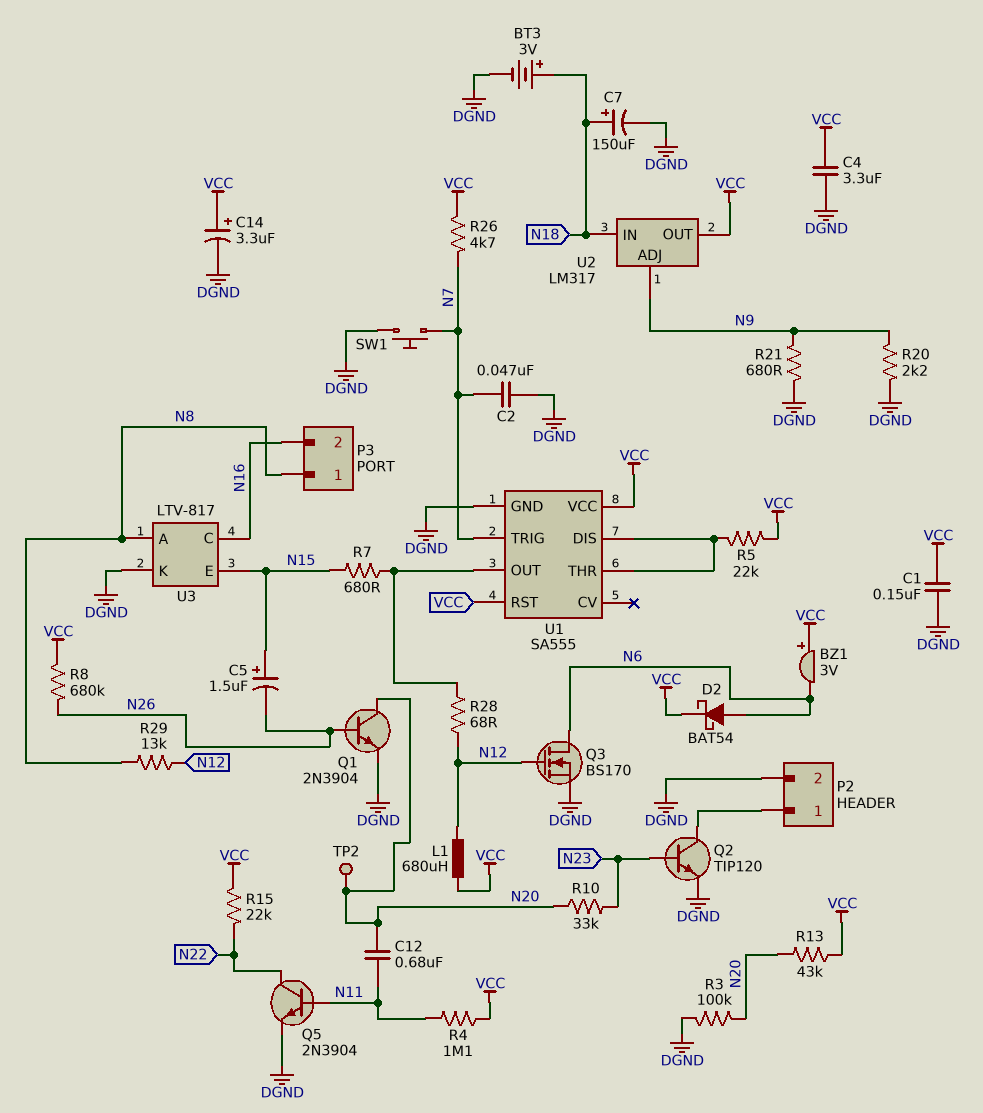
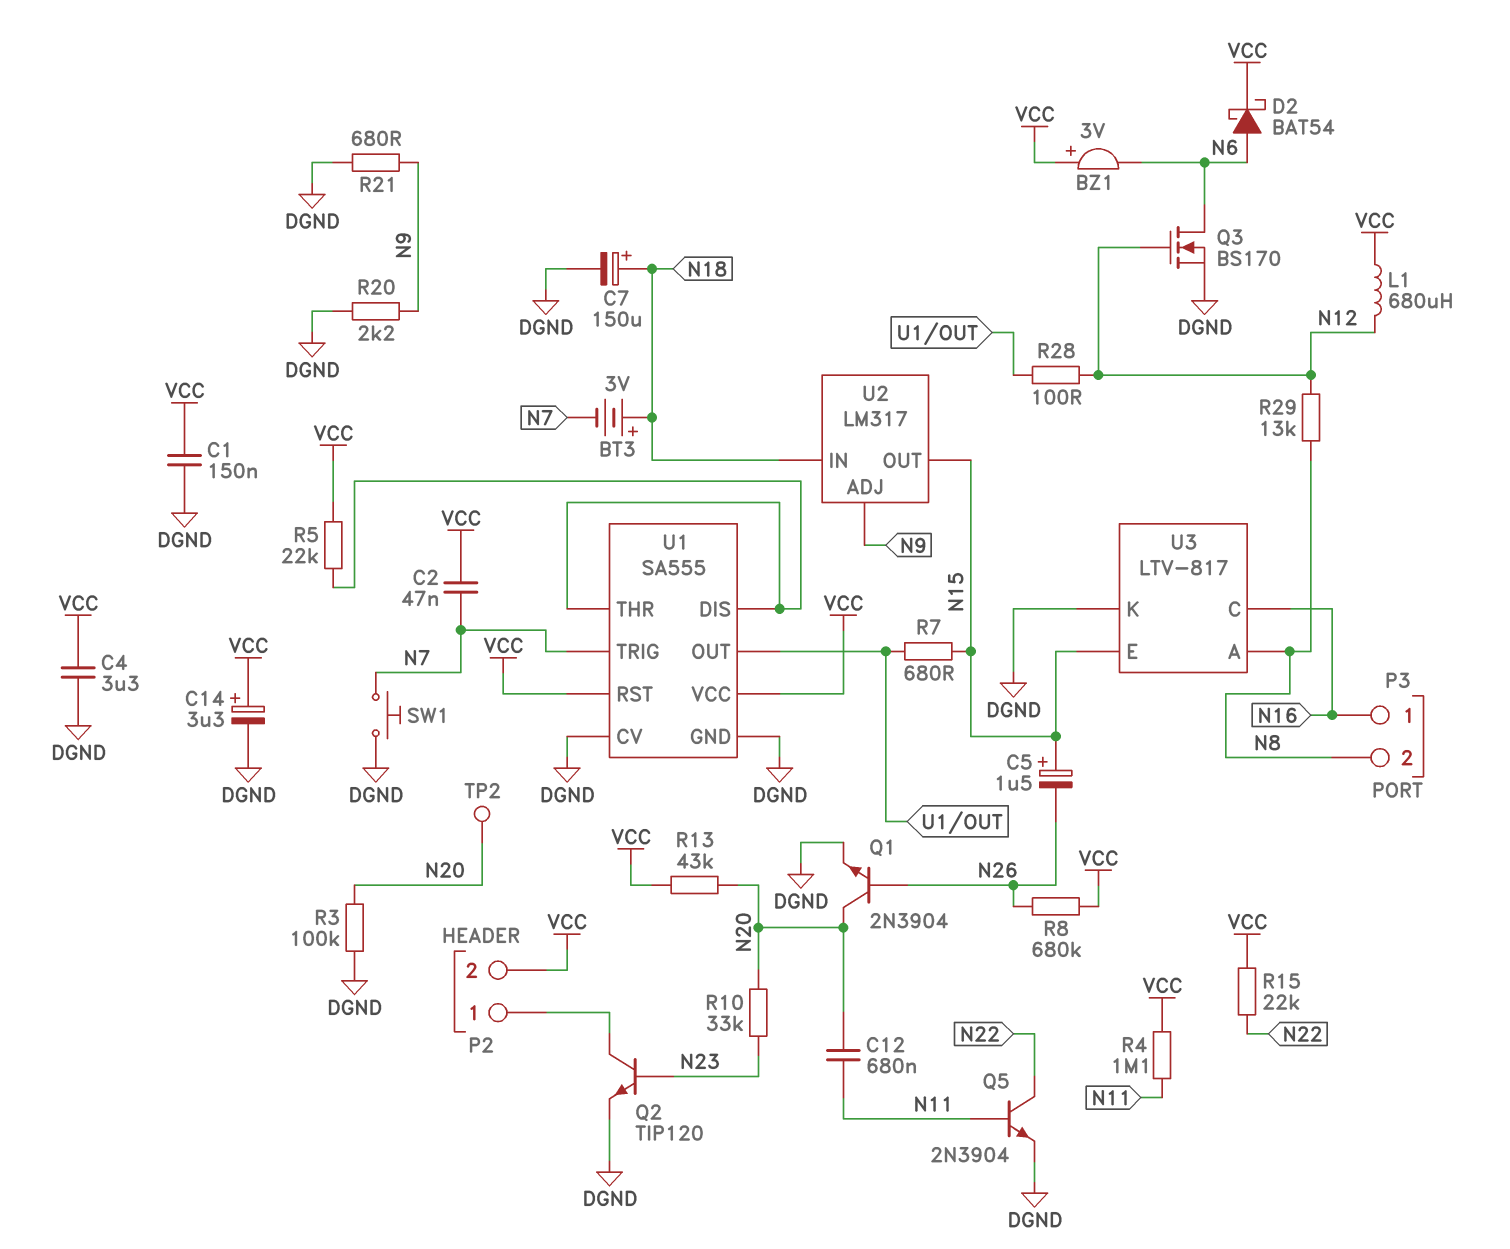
BT3: 3V (plus N18, minus DGND) -> 3V (plus N18, minus N7)
C2: 47nF (DGND, N7) -> 47nF (N7, VCC)
P2 pin 2: DGND -> VCC
P3 pin 1: N8 -> N16
P3 pin 2: N16 -> N8
R26: 4.7k (N7, VCC) -> none
R28: 68 (N12, U1/OUT) -> 100 (N12, U1/OUT)
U1 pin CV: none -> DGND
U2 pin OUT: VCC -> N15

